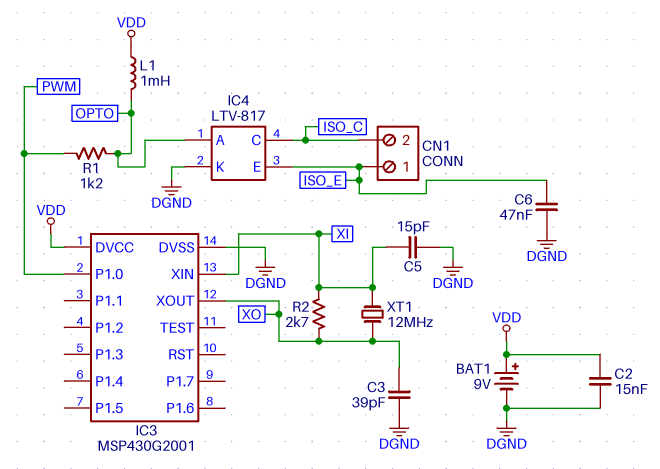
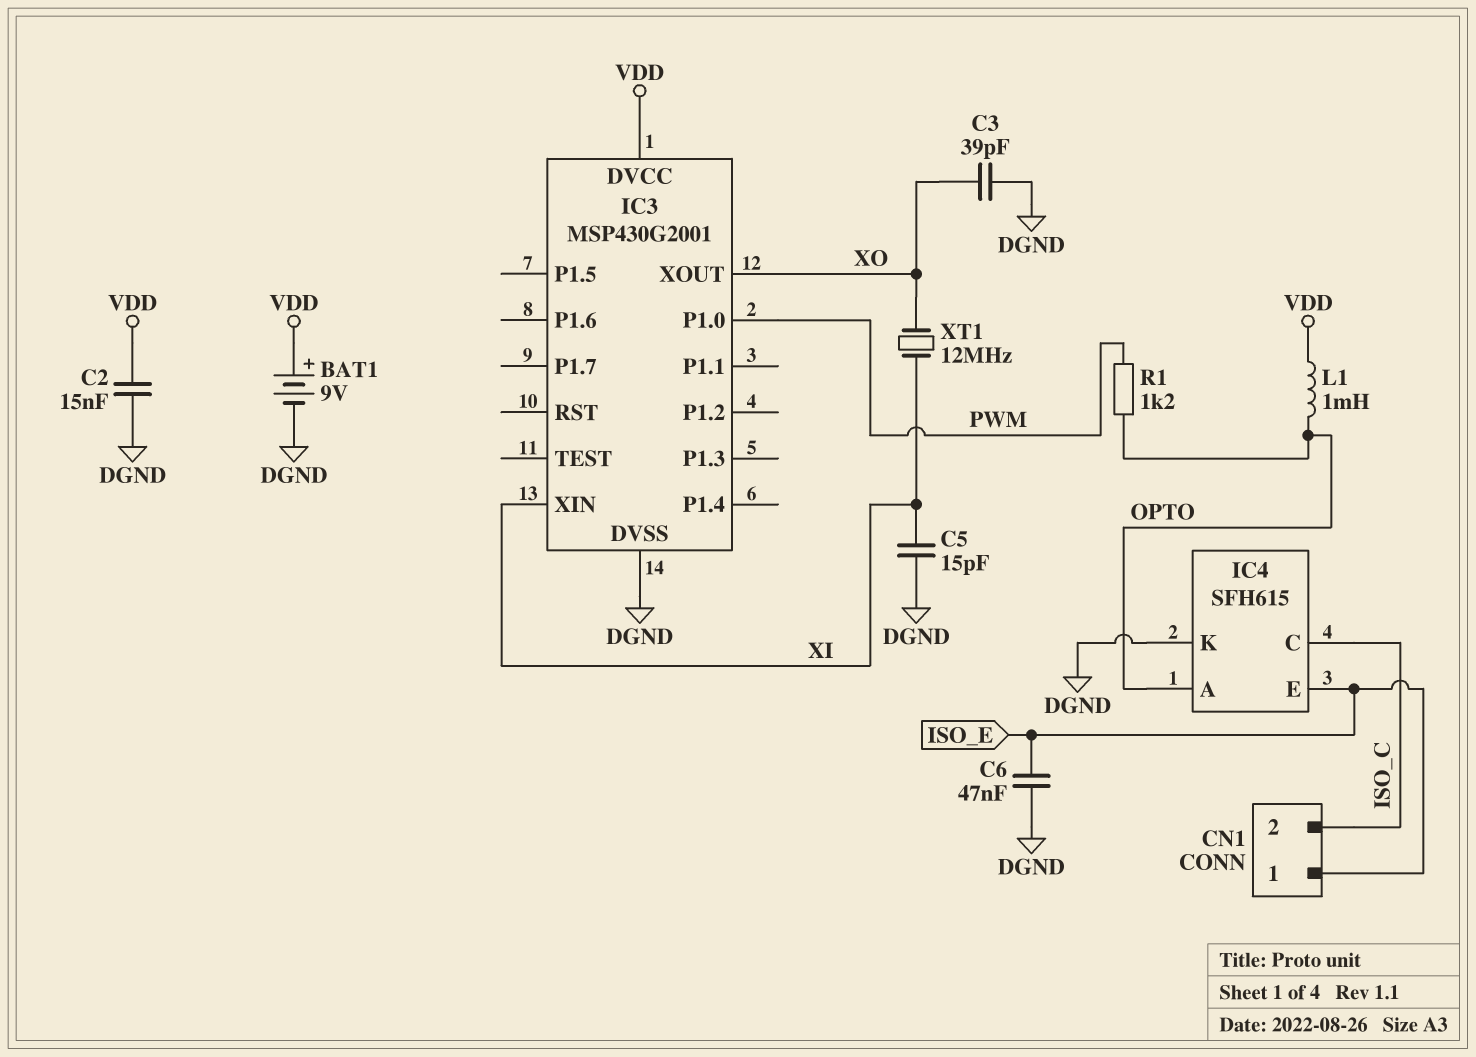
IC4: LTV-817 -> SFH615
R2: 2.7k (XI, XO) -> none

